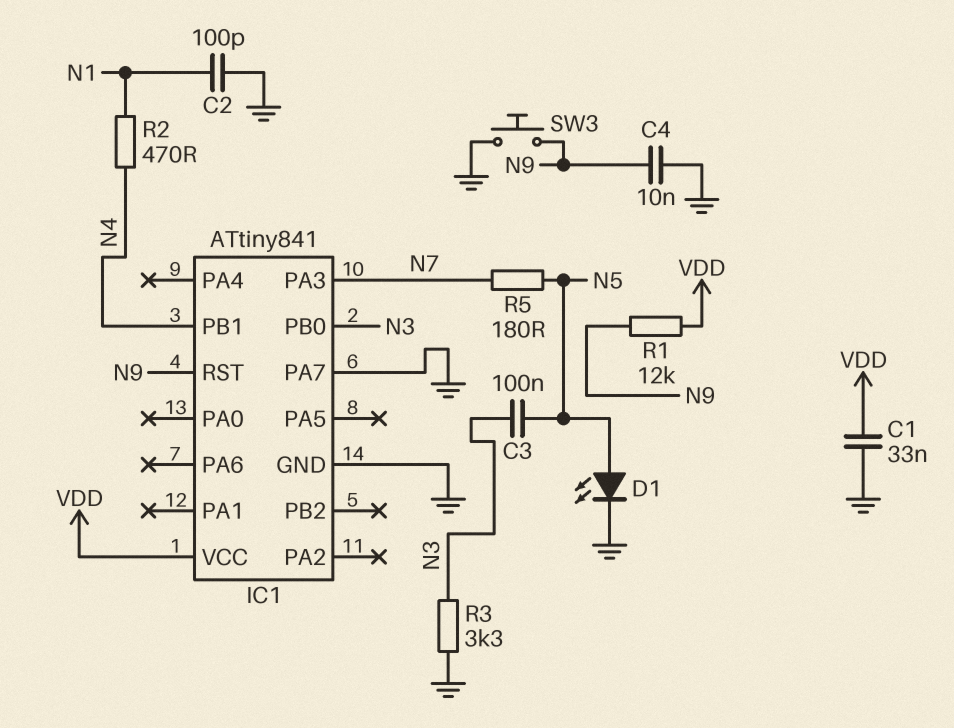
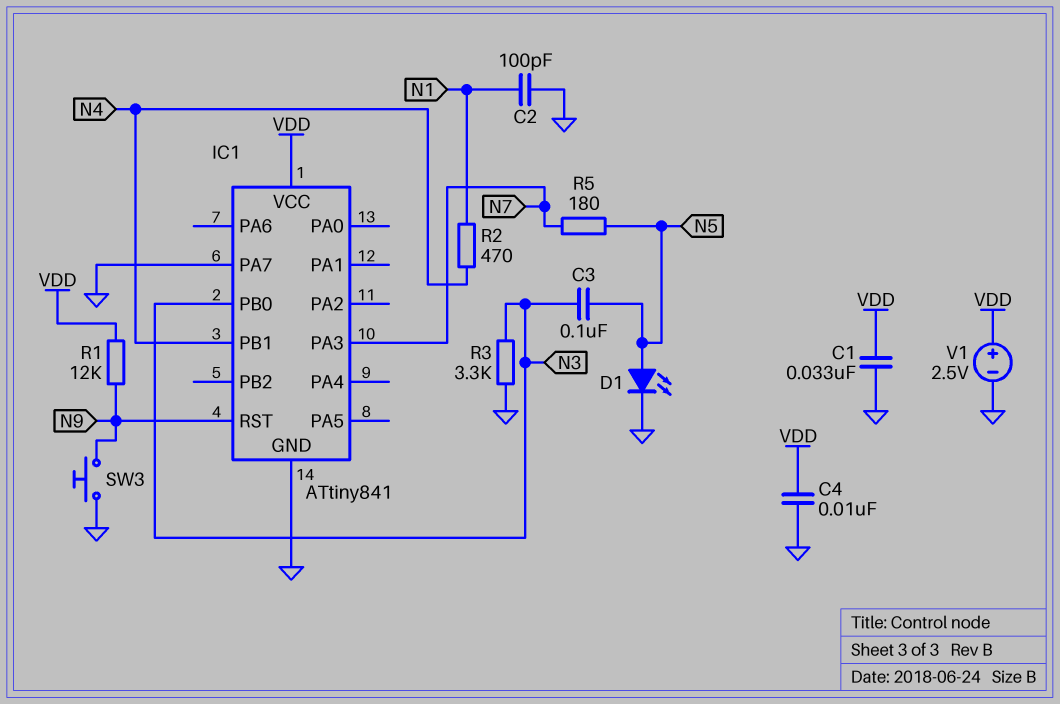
C4: 10nF (GND, N9) -> 10nF (GND, VDD)
V1: none -> 2.5V (plus VDD, minus GND)

